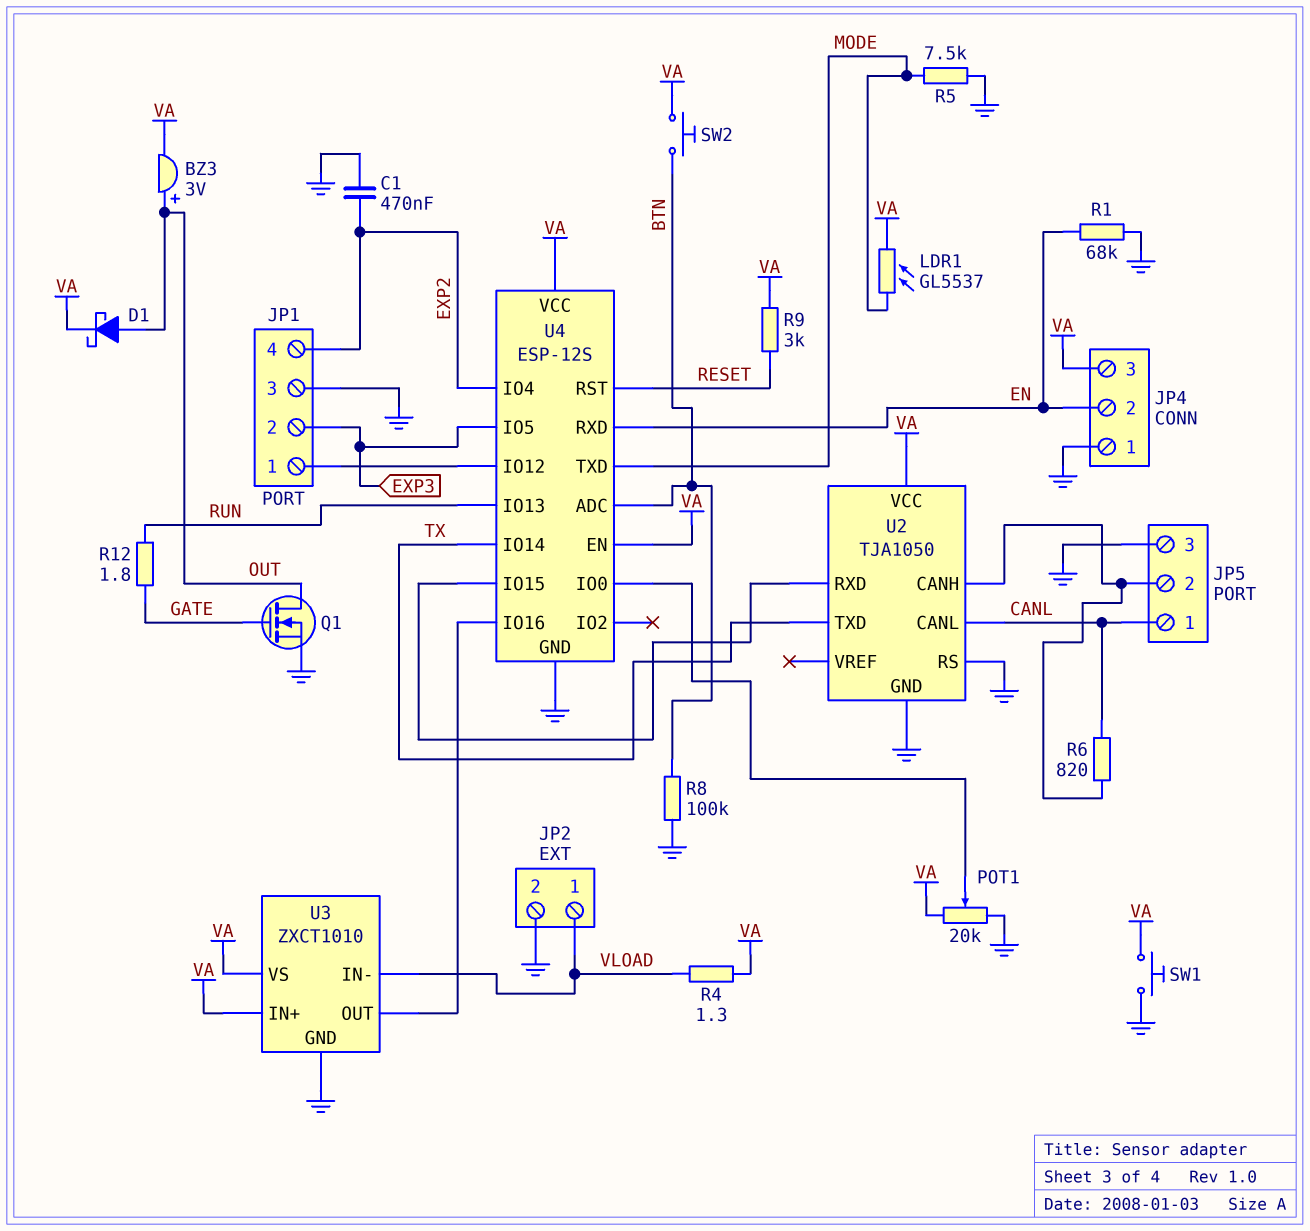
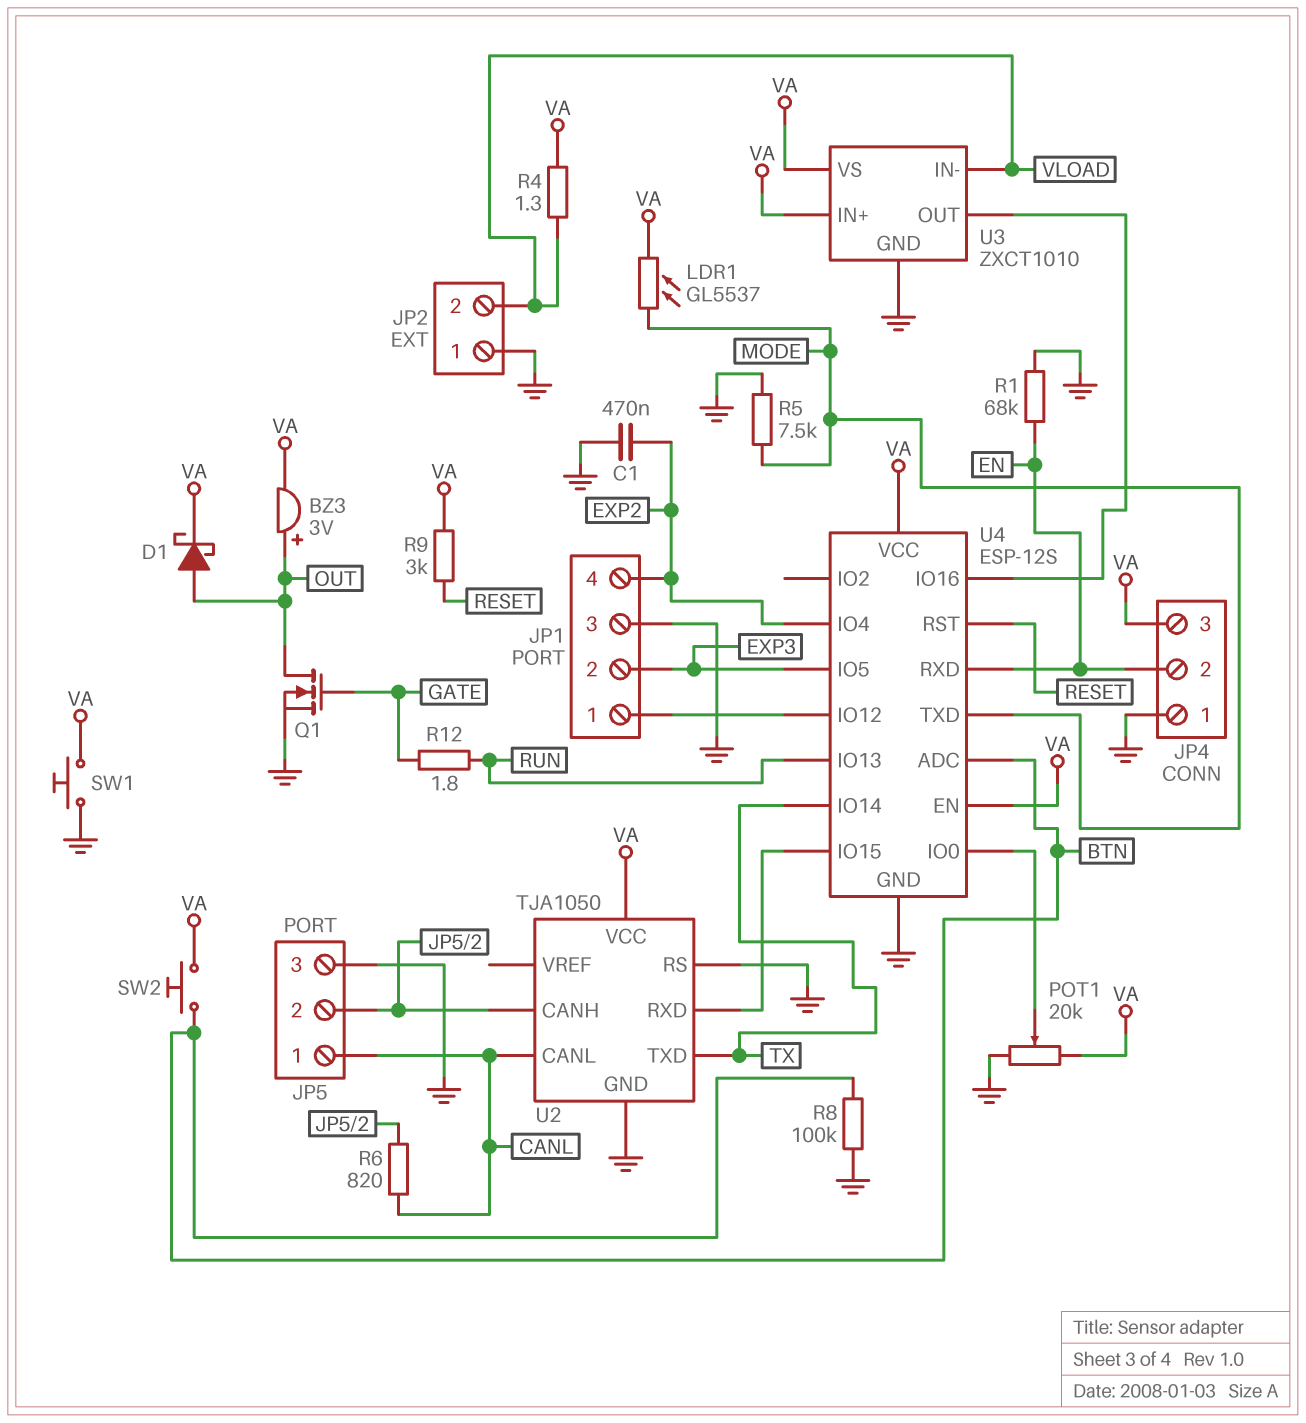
JP2 pin 1: VLOAD -> GND
JP2 pin 2: GND -> VLOAD

